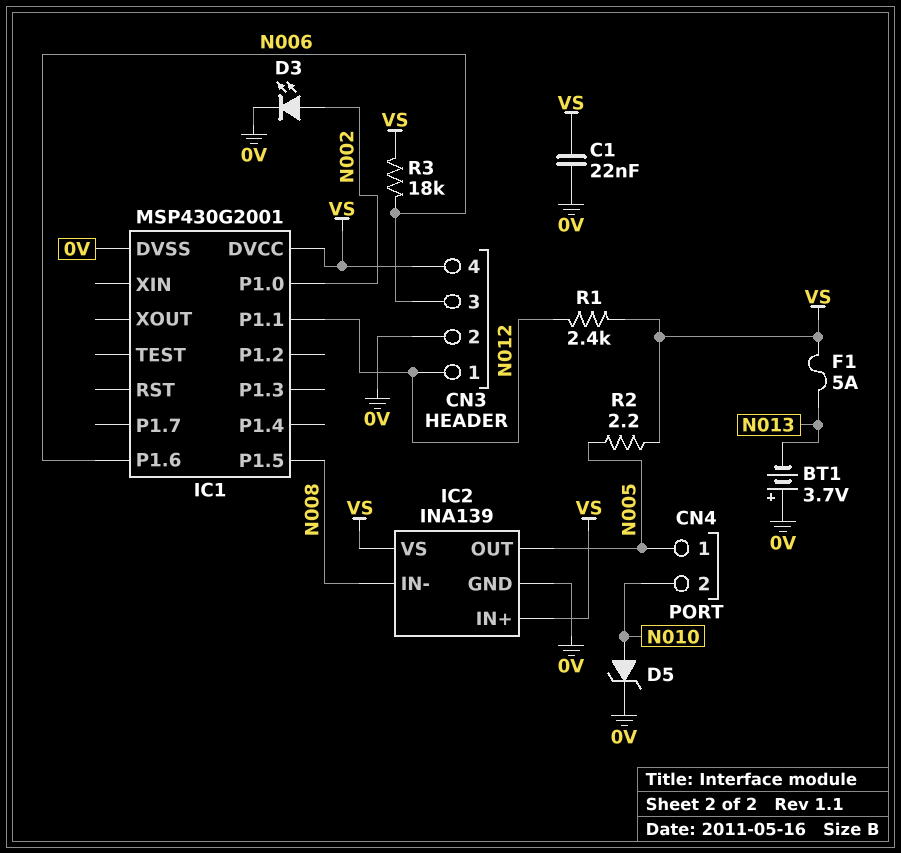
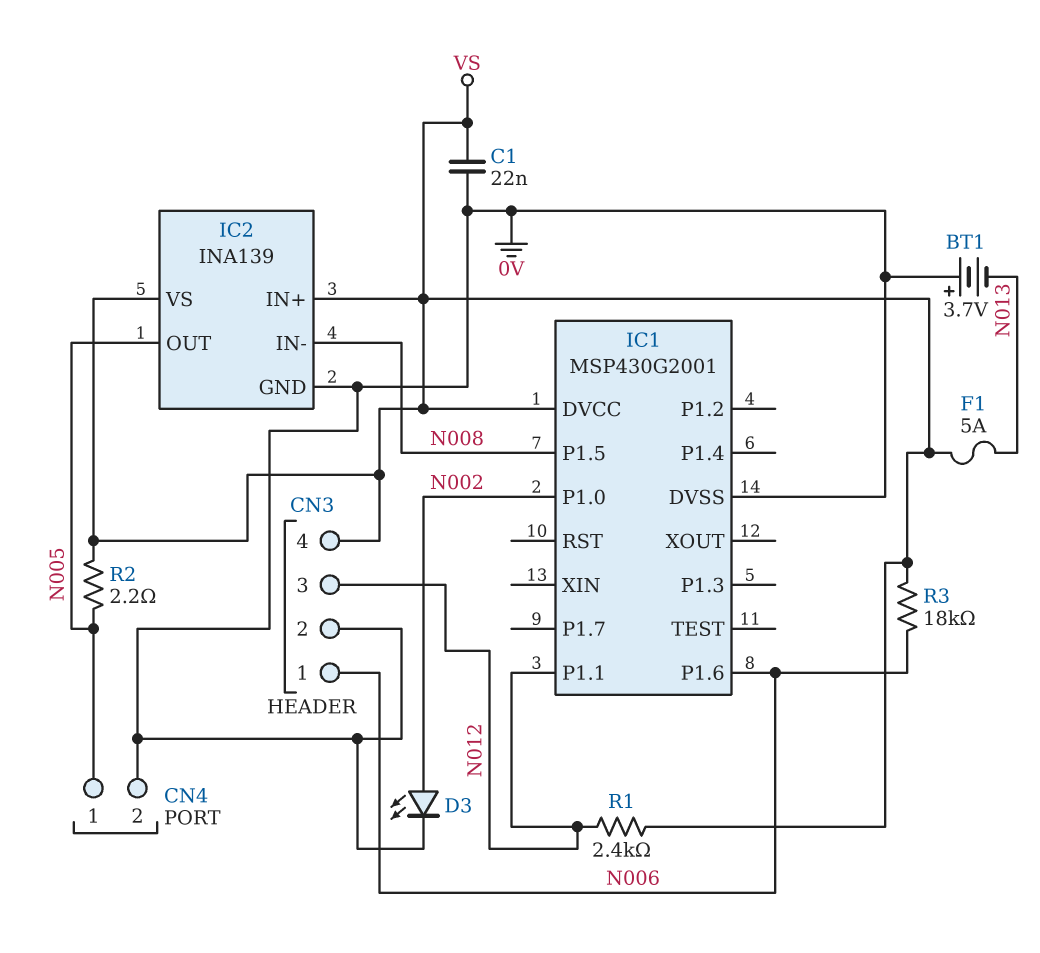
CN3 pin 1: N012 -> N006
CN3 pin 3: N006 -> N012
CN4 pin 2: N010 -> 0V
D5: zener (A N010, K 0V) -> none

